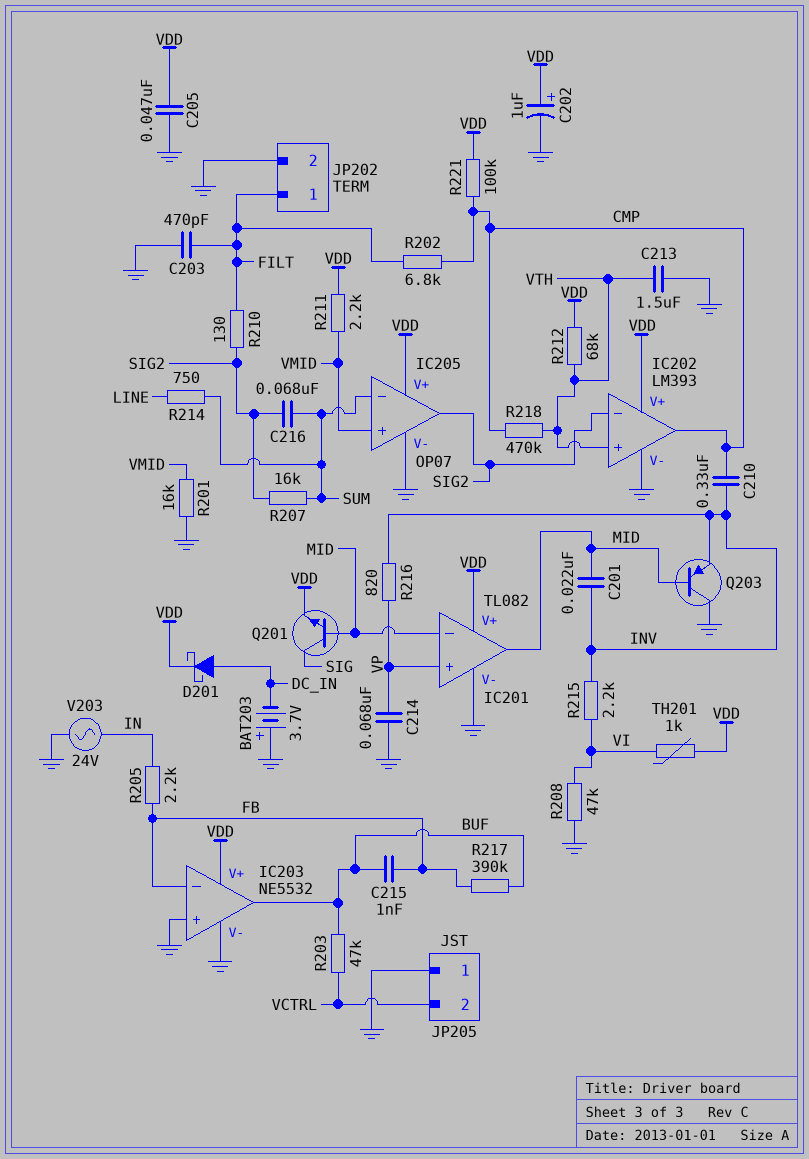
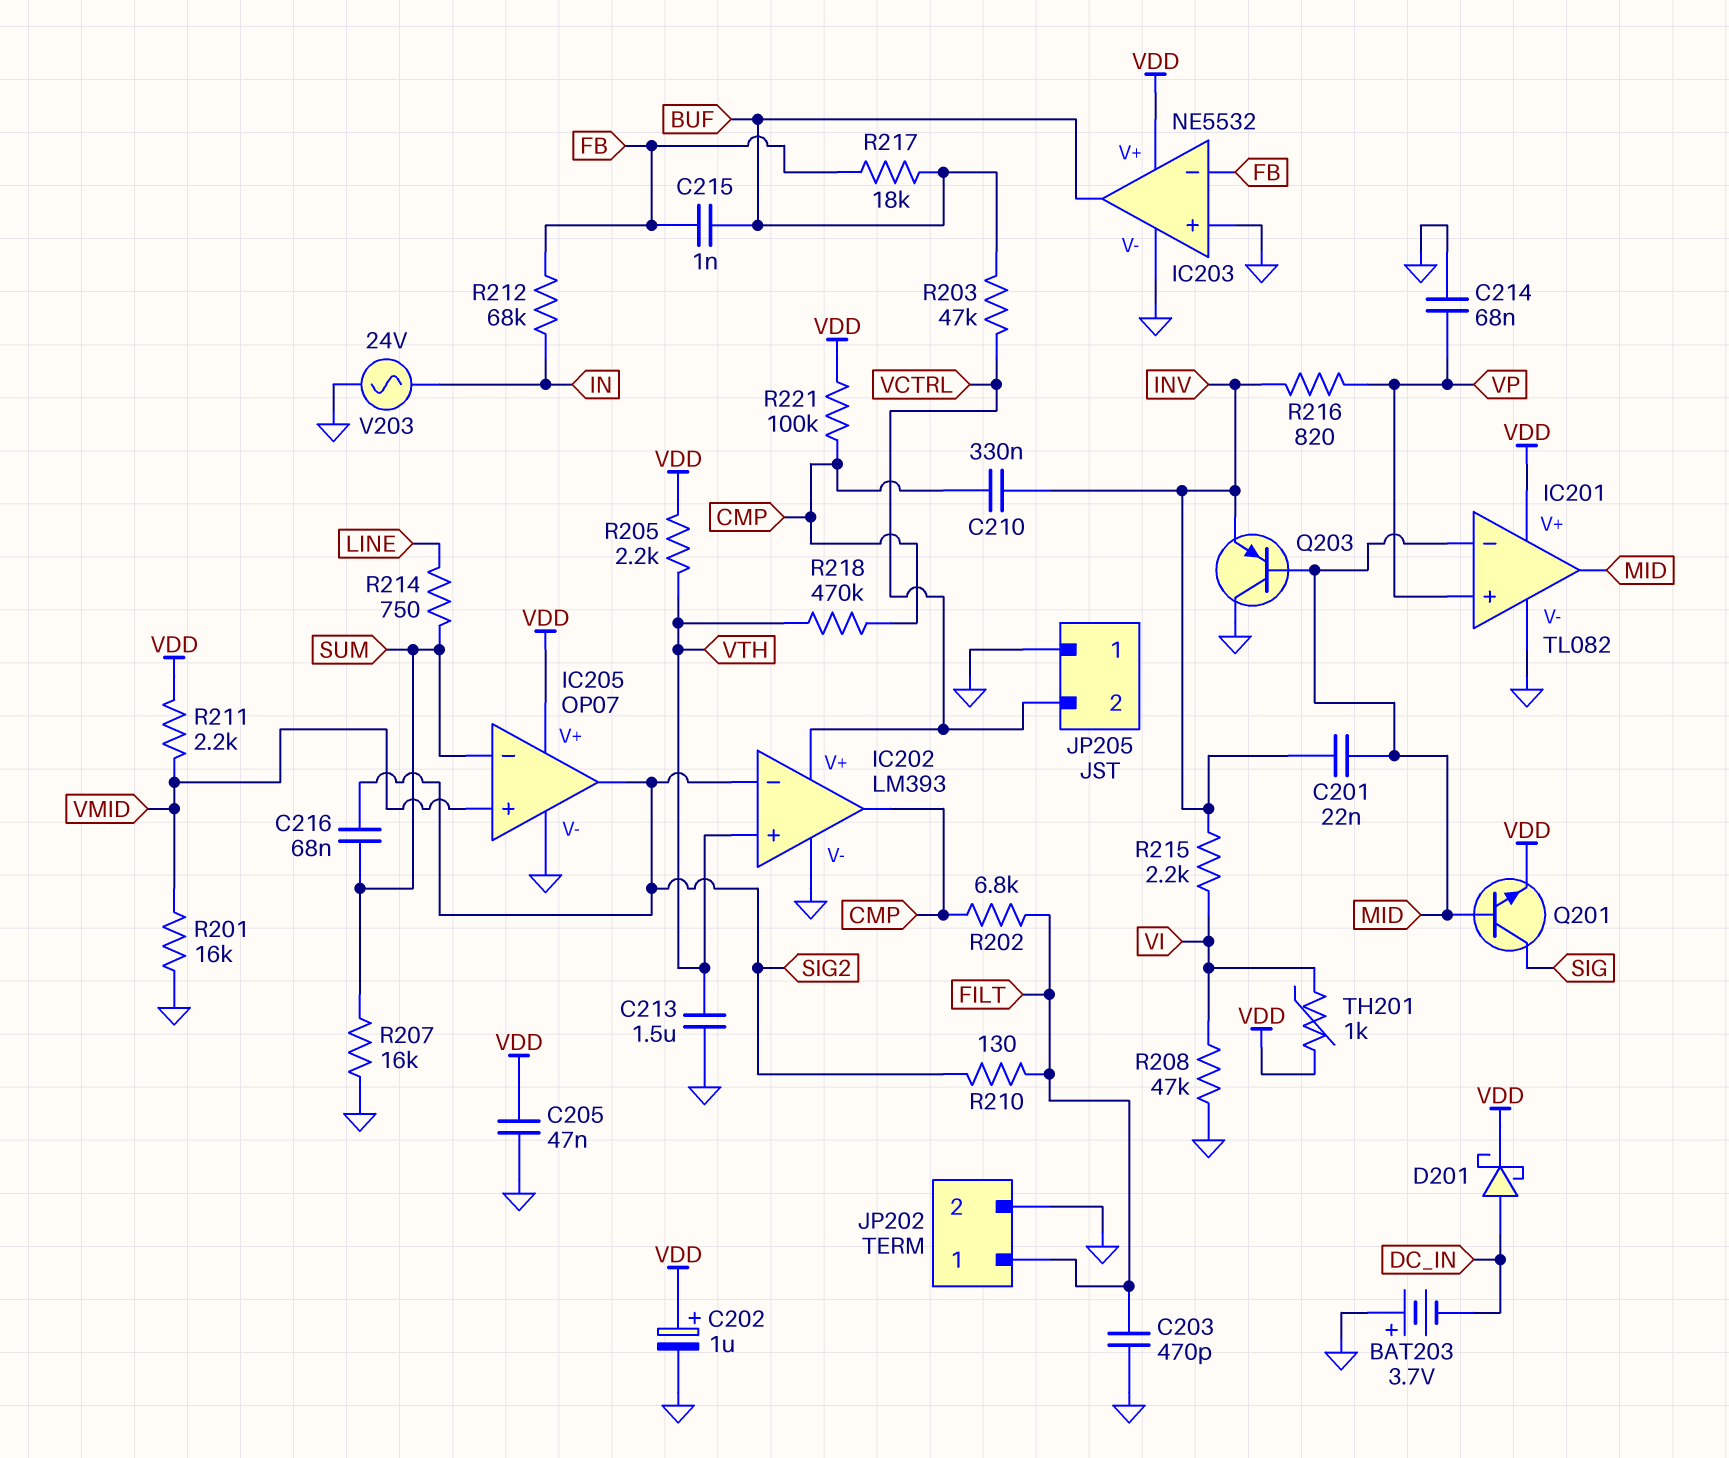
IC202 pin V+: VDD -> VCTRL
R205: 2.2k (FB, IN) -> 2.2k (VDD, VTH)
R207: 16k (SIG2, SUM) -> 16k (GND, SUM)
R212: 68k (VDD, VTH) -> 68k (FB, IN)
R217: 390k (BUF, FB) -> 18k (BUF, FB)

